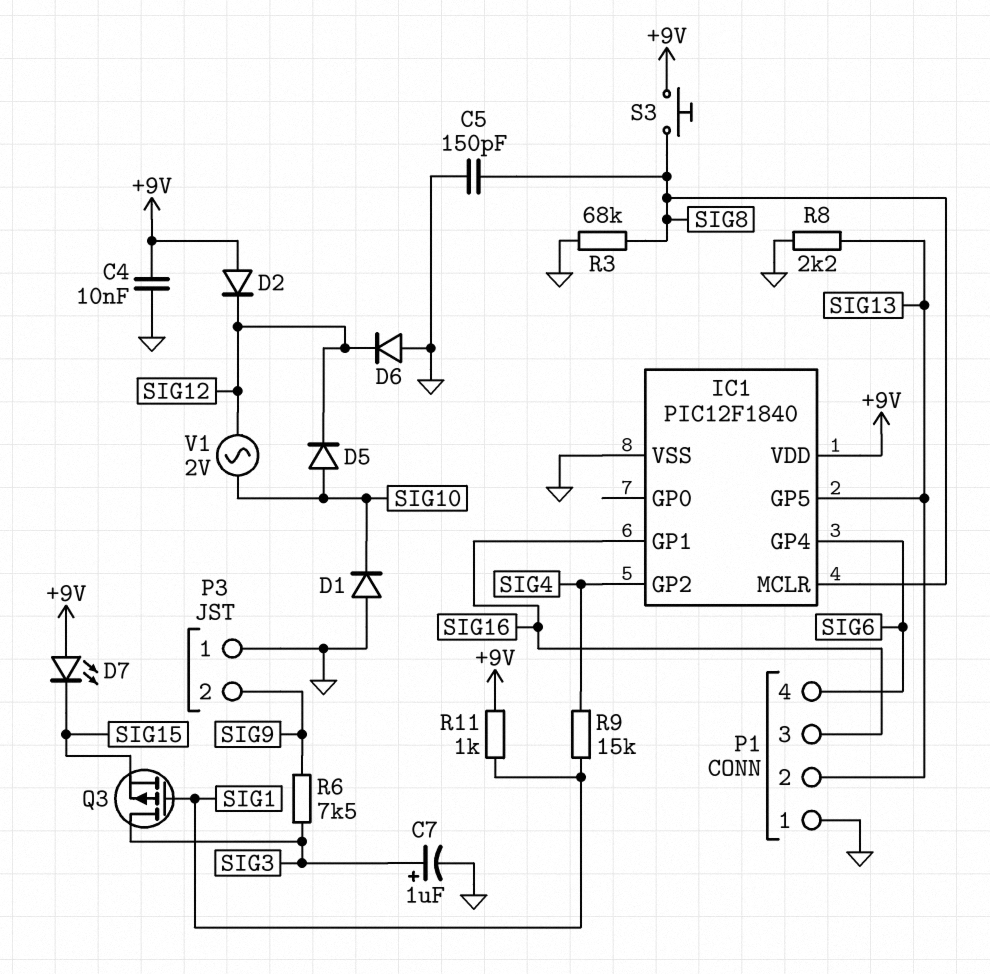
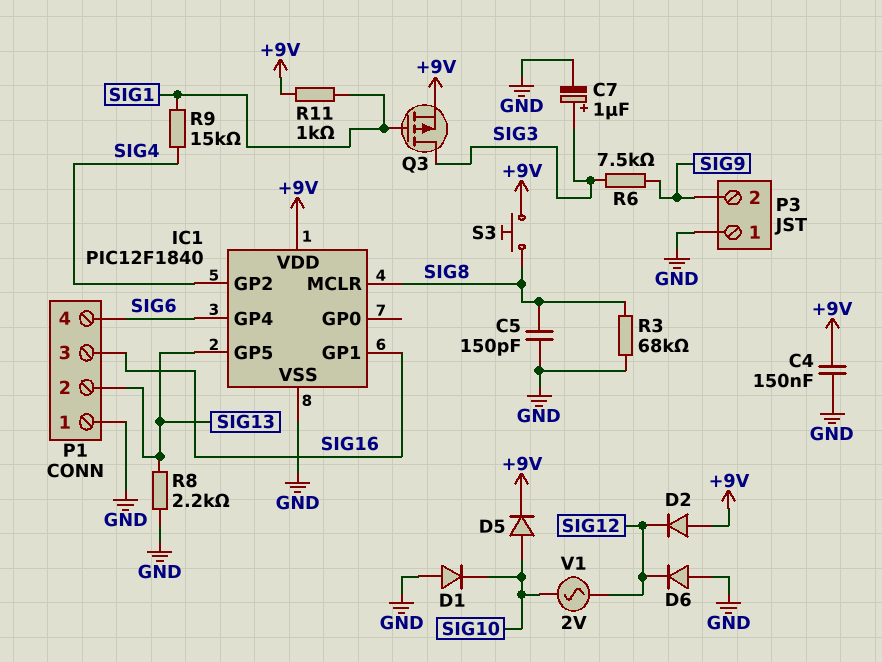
C4: 10nF (+9V, GND) -> 150nF (+9V, GND)
D5: diode (A SIG10, K SIG12) -> diode (A SIG10, K +9V)
D7: LED (A +9V, K SIG15) -> none
Q3: PMOS (G SIG1, D SIG3, S SIG15) -> PMOS (G SIG1, D SIG3, S +9V)

